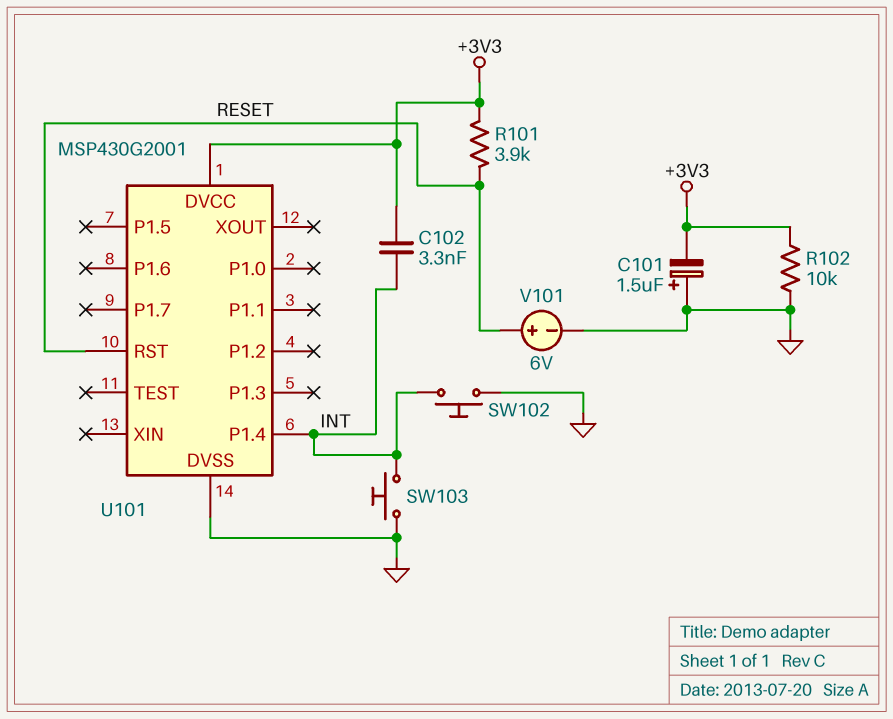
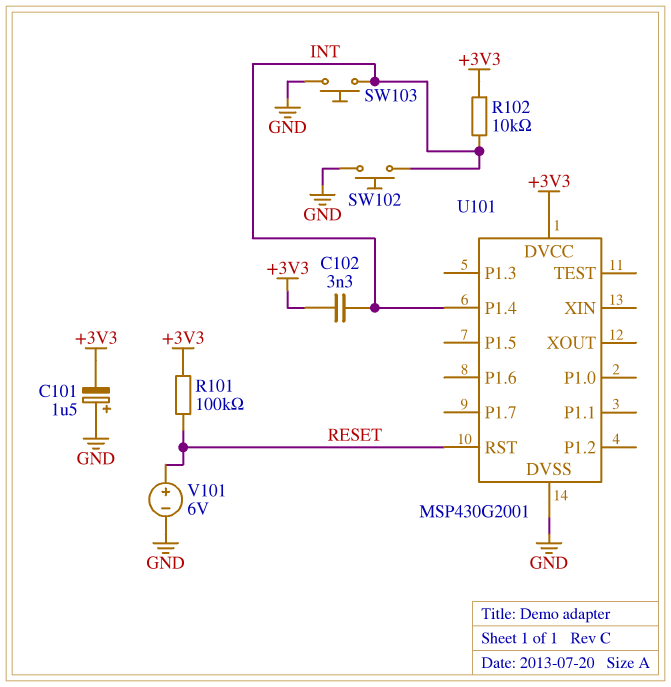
R101: 3.9k (+3V3, RESET) -> 100k (+3V3, RESET)
R102: 10k (+3V3, GND) -> 10k (+3V3, INT)

